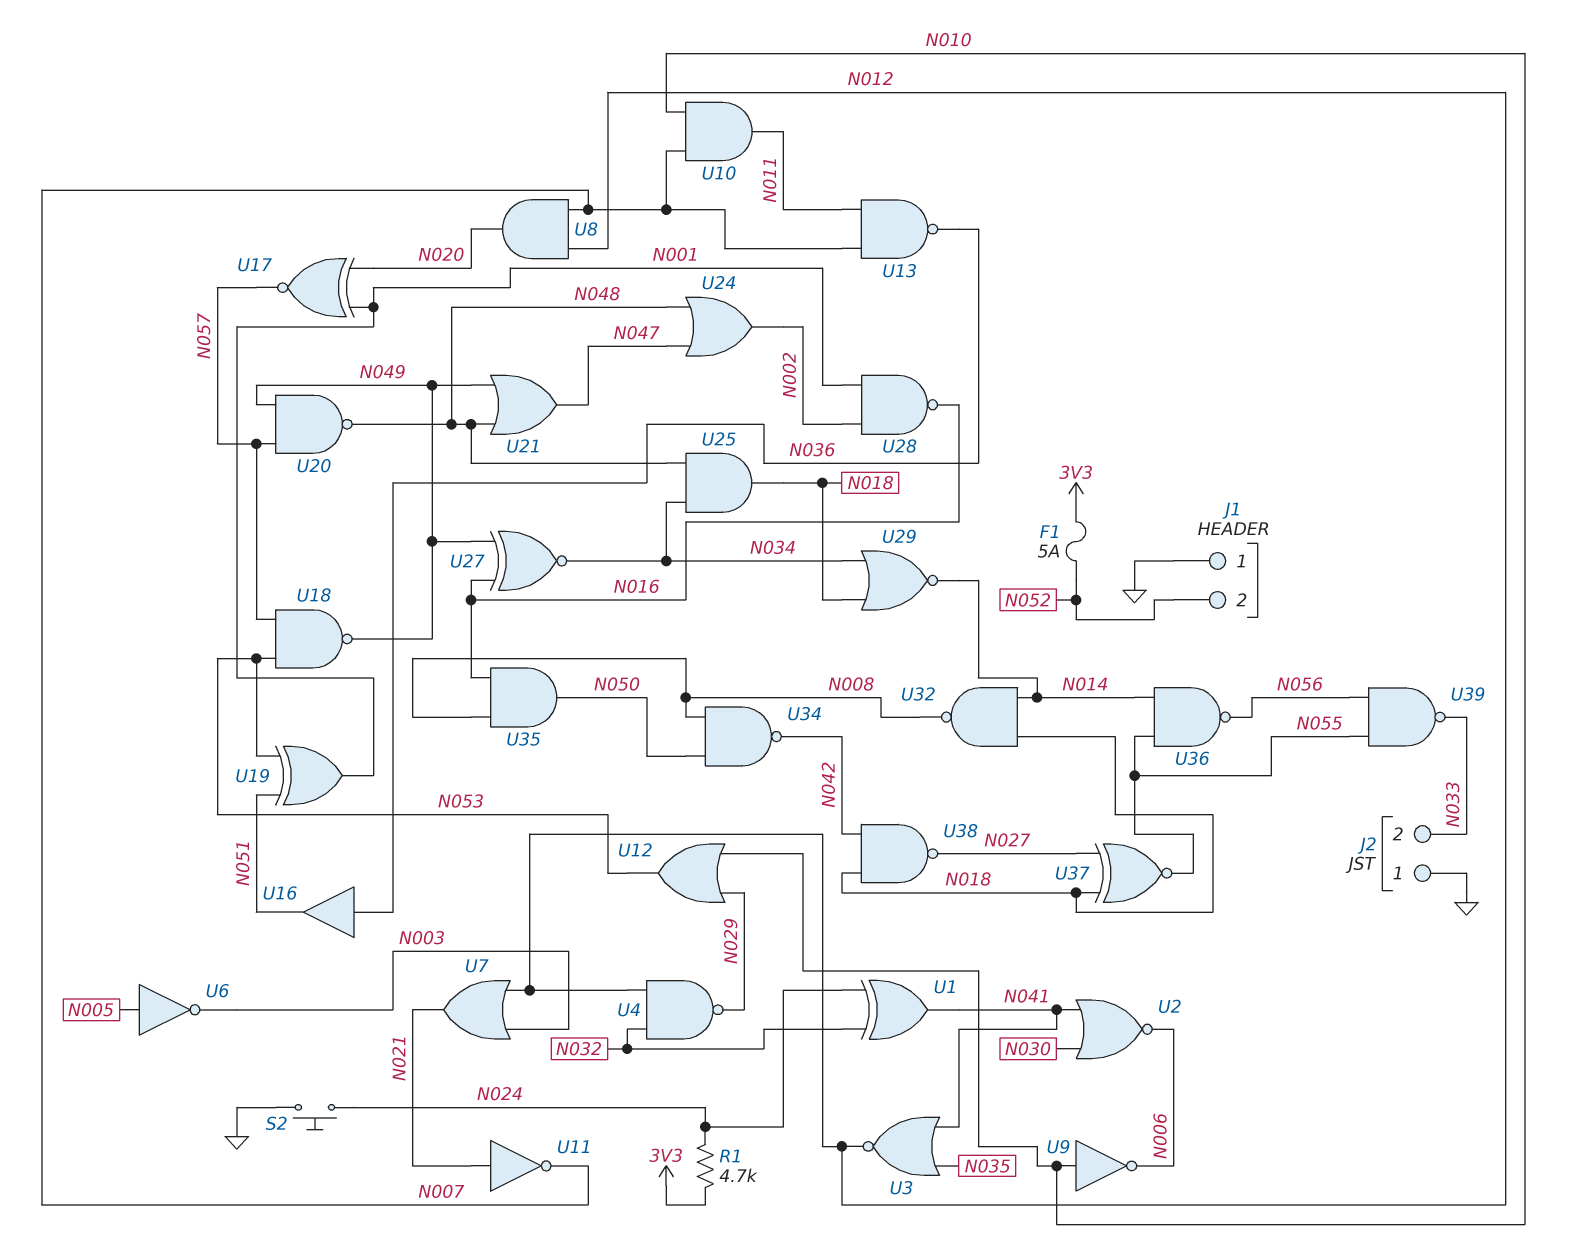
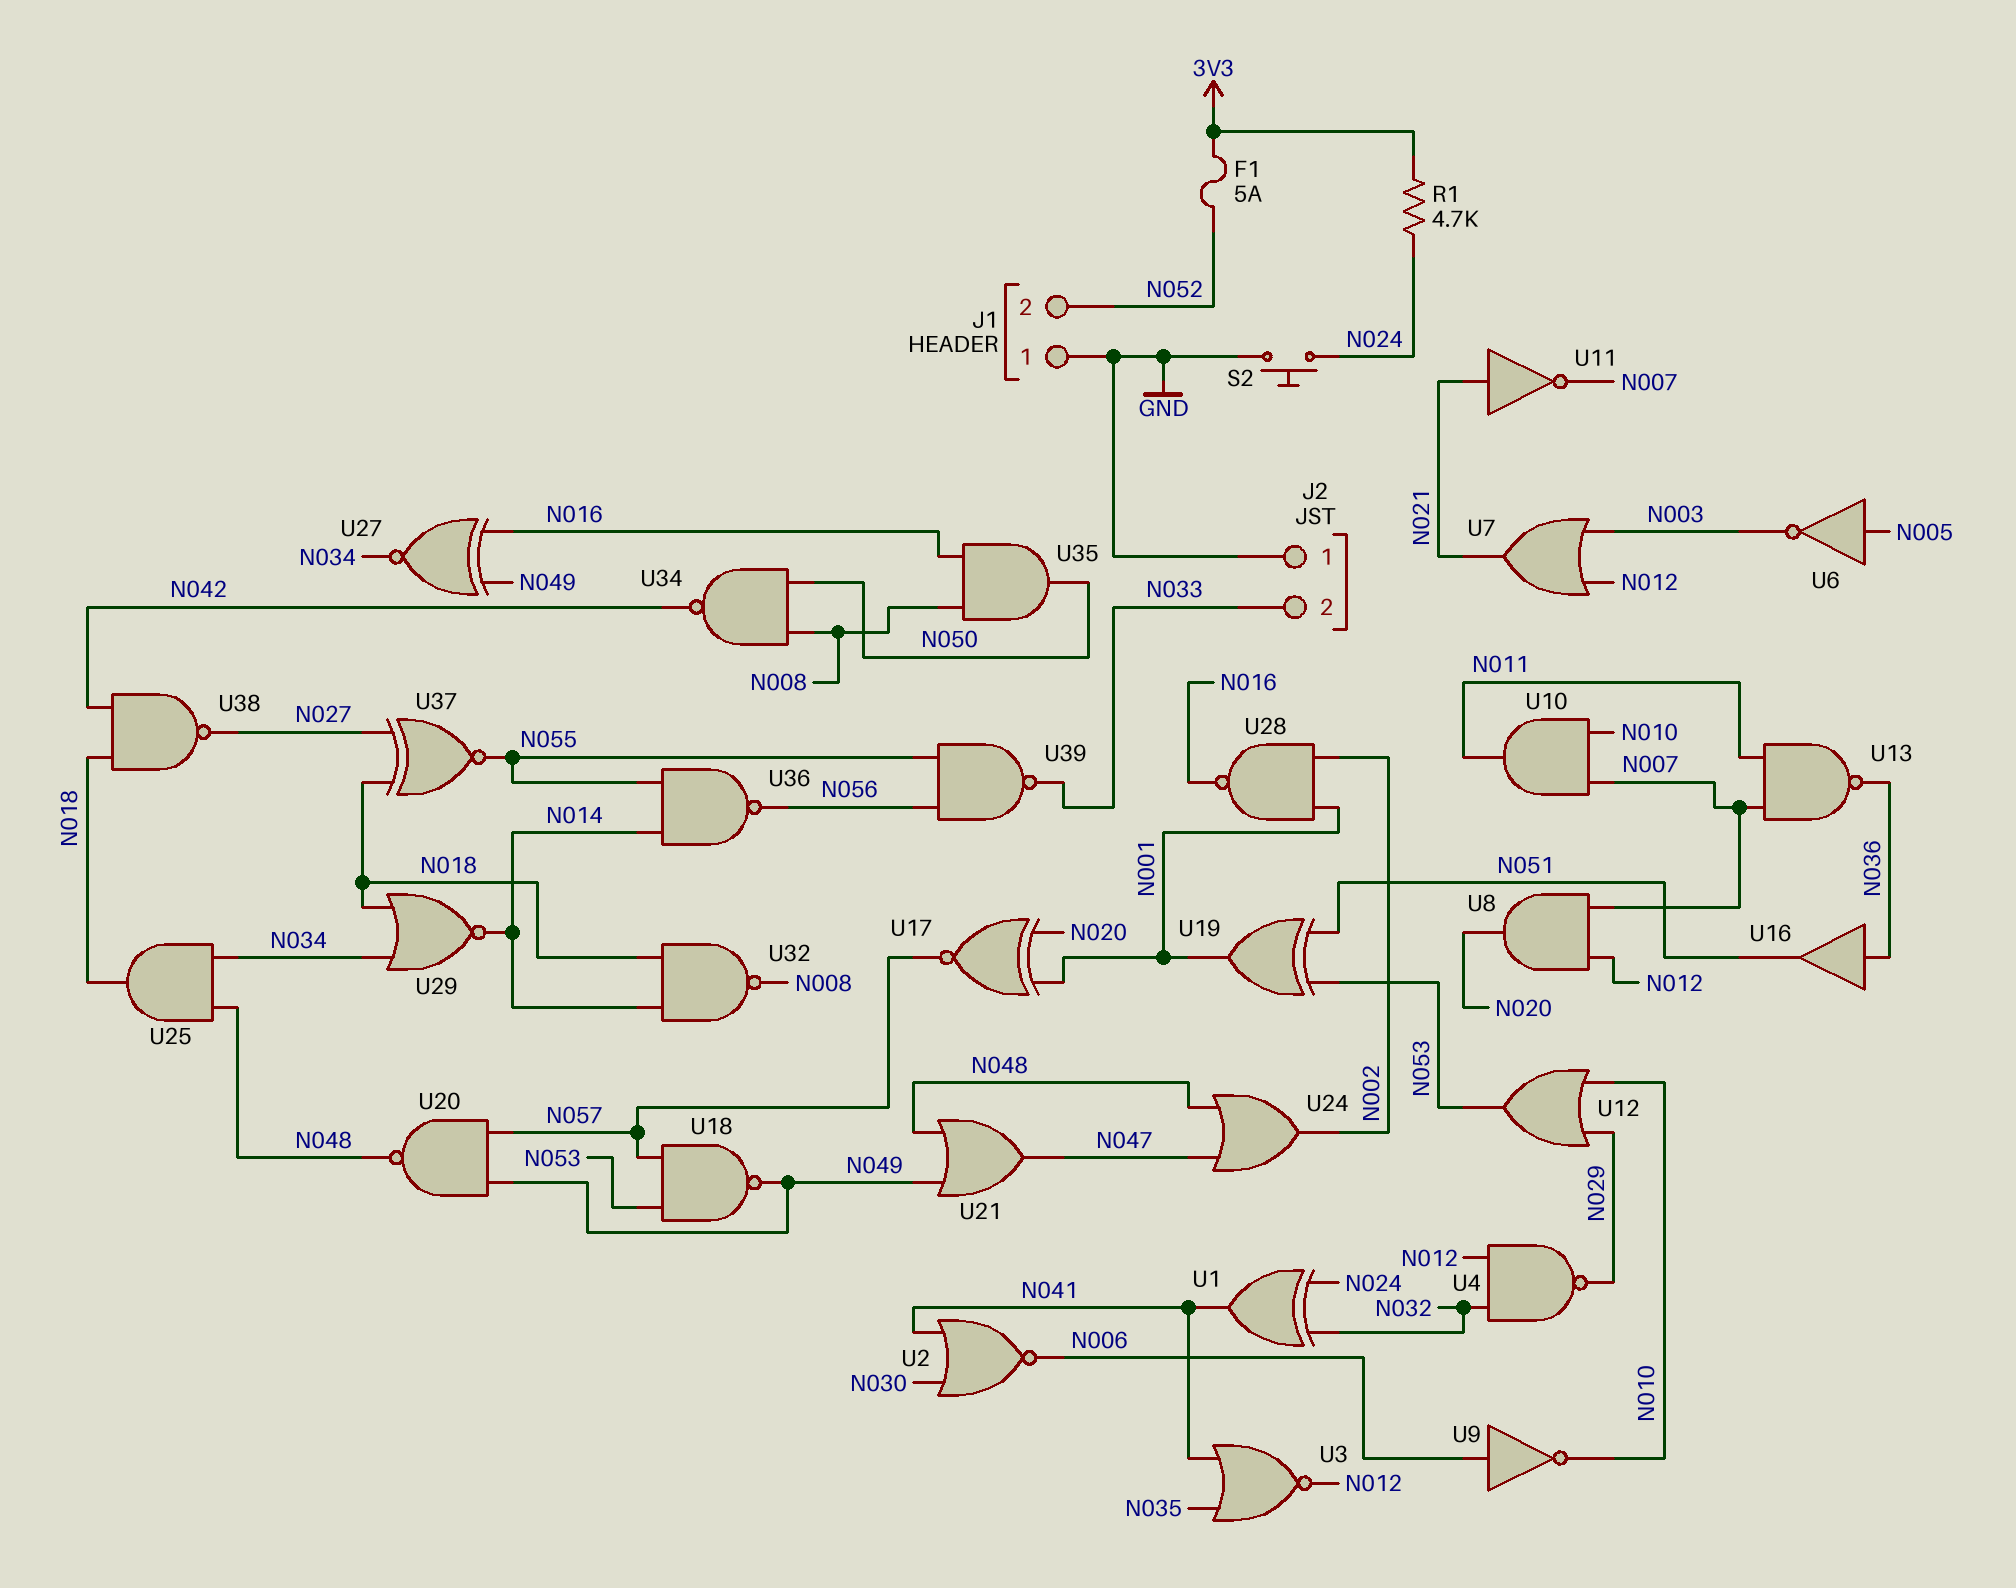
U9: NOT (in N010, out N006) -> NOT (in N006, out N010)

